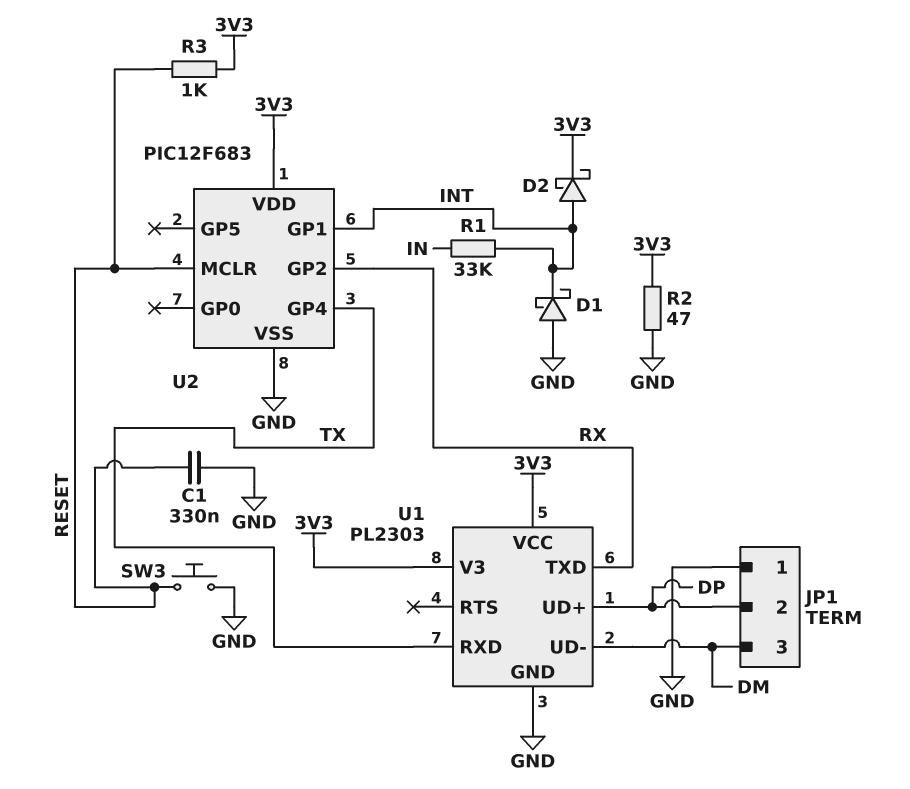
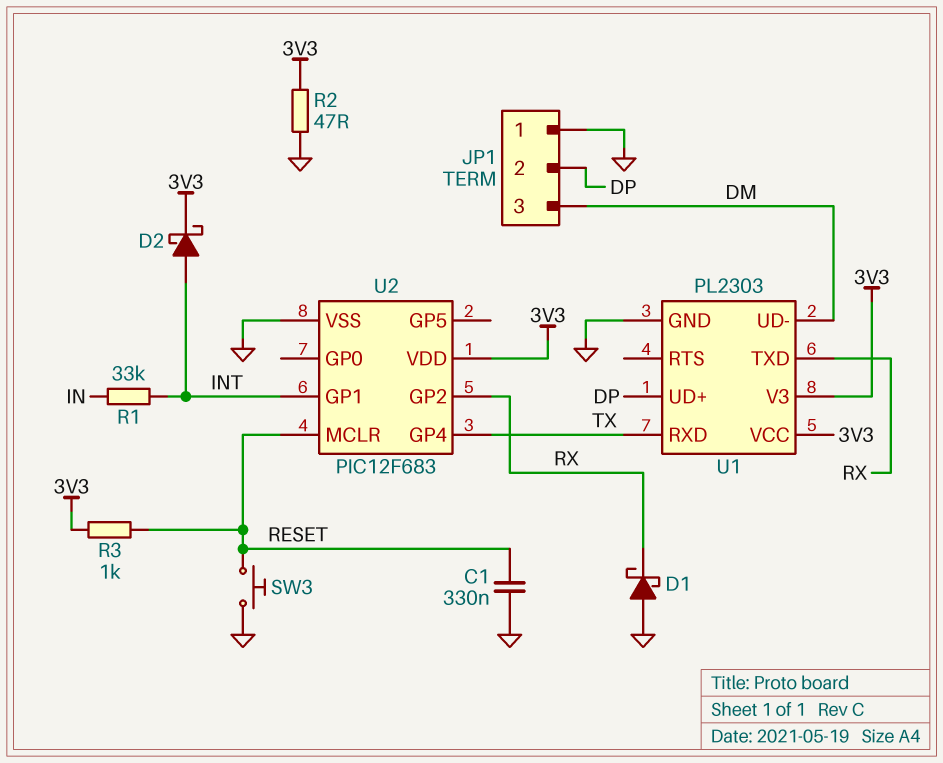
D1: schottky (A GND, K INT) -> schottky (A GND, K RX)

